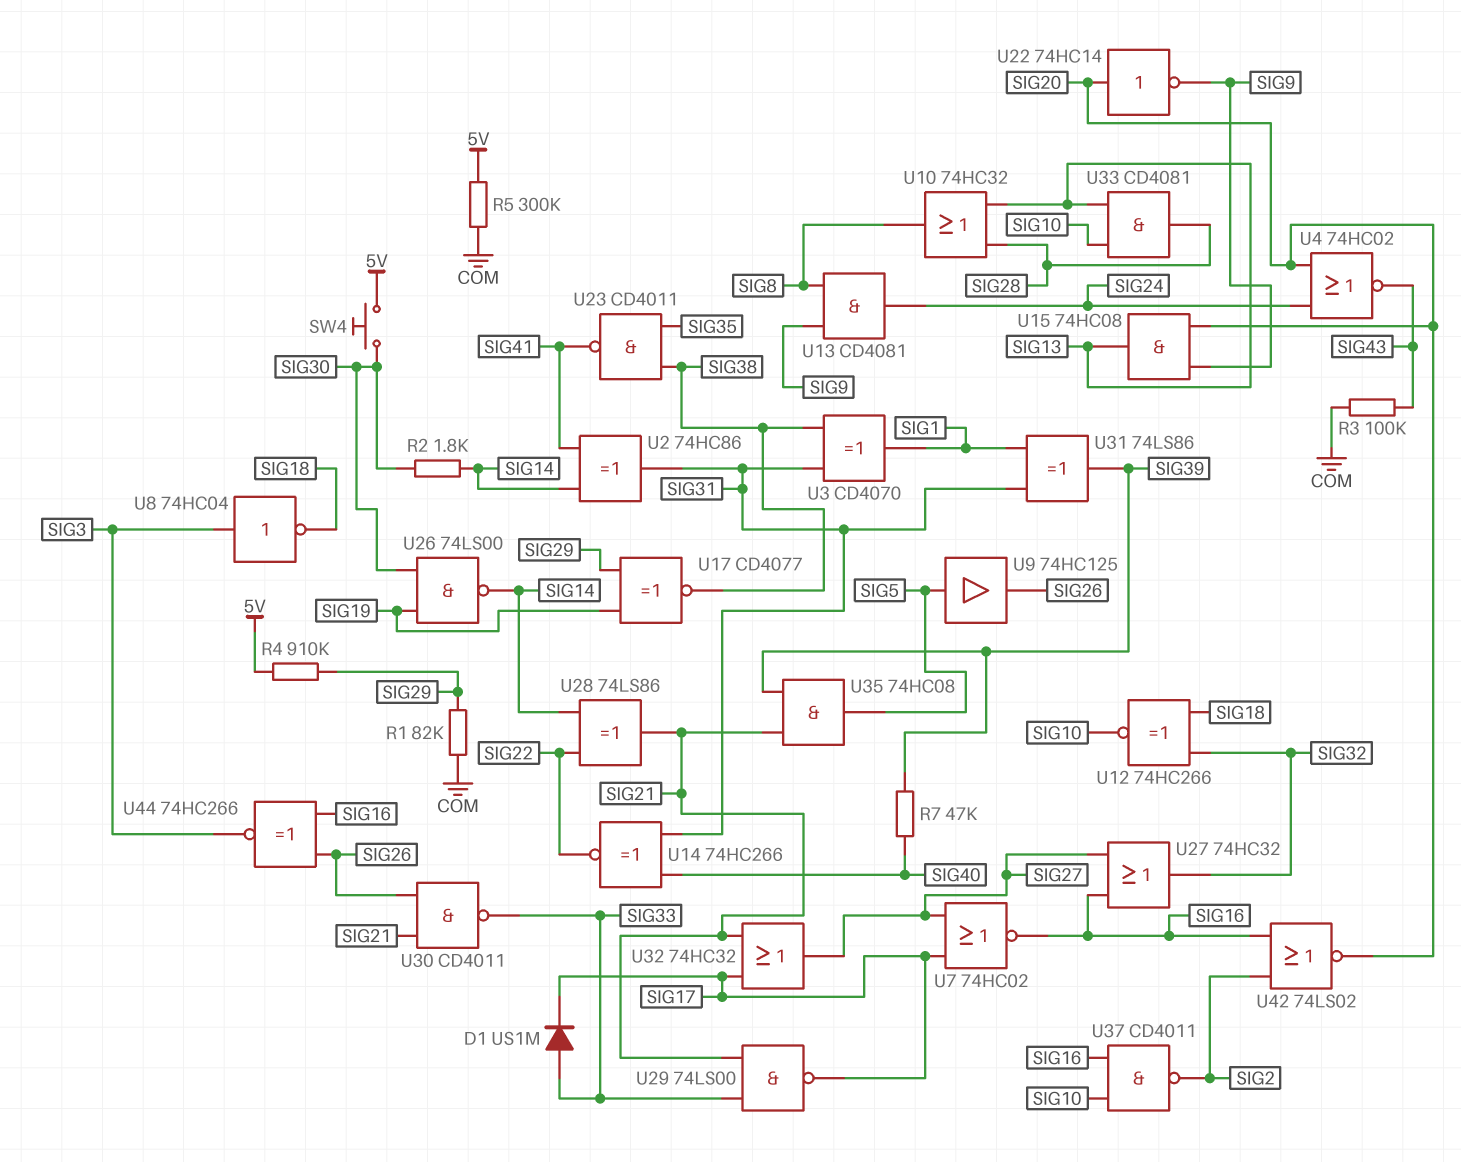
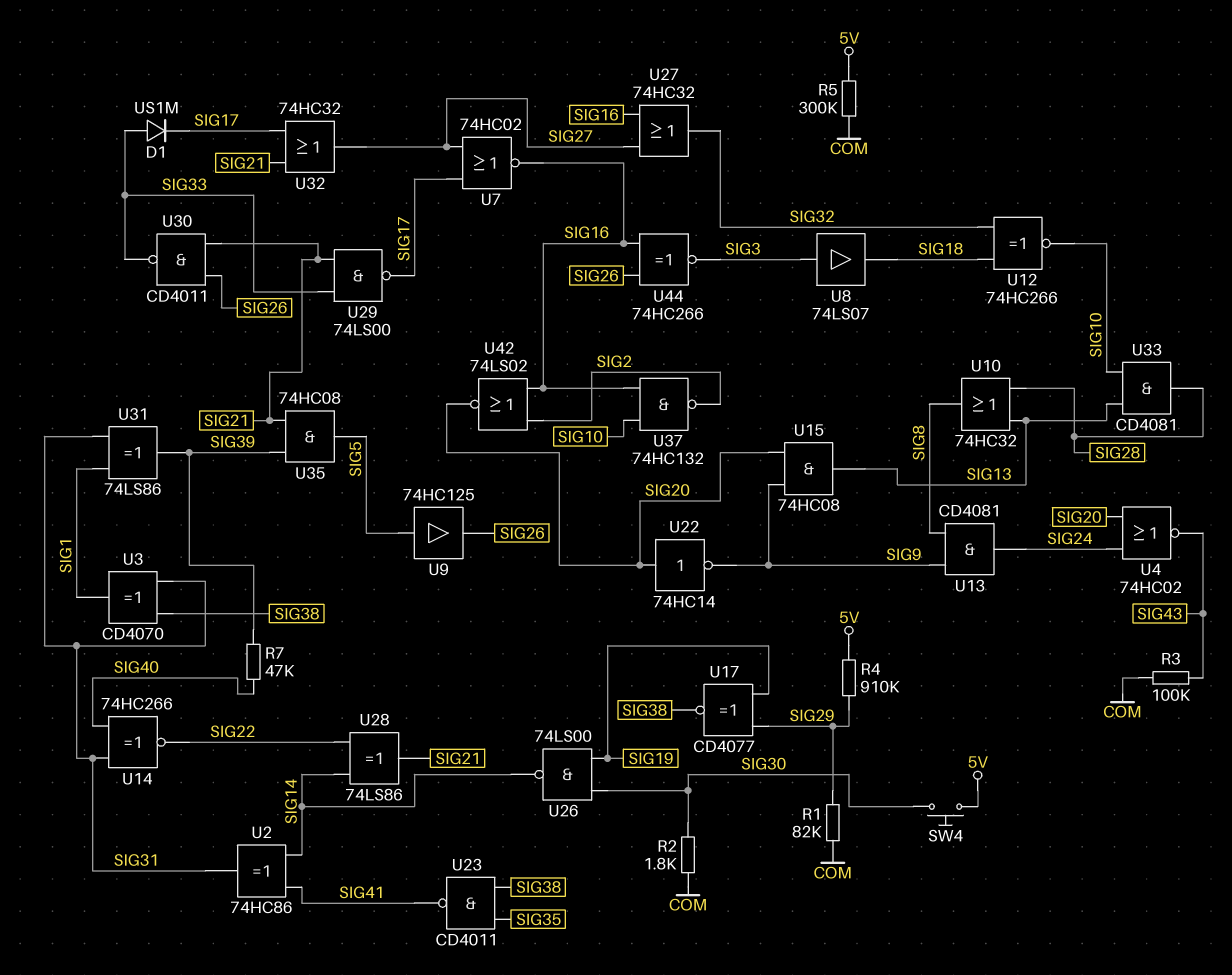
R2: 1.8k (SIG14, SIG30) -> 1.8k (COM, SIG30)
U8: NOT 74HC04 (in SIG3, out SIG18) -> buffer 74LS07 (in SIG3, out SIG18)
U37: NAND CD4011 (in SIG10, in SIG16, out SIG2) -> NAND 74HC132 (in SIG10, in SIG16, out SIG2)

